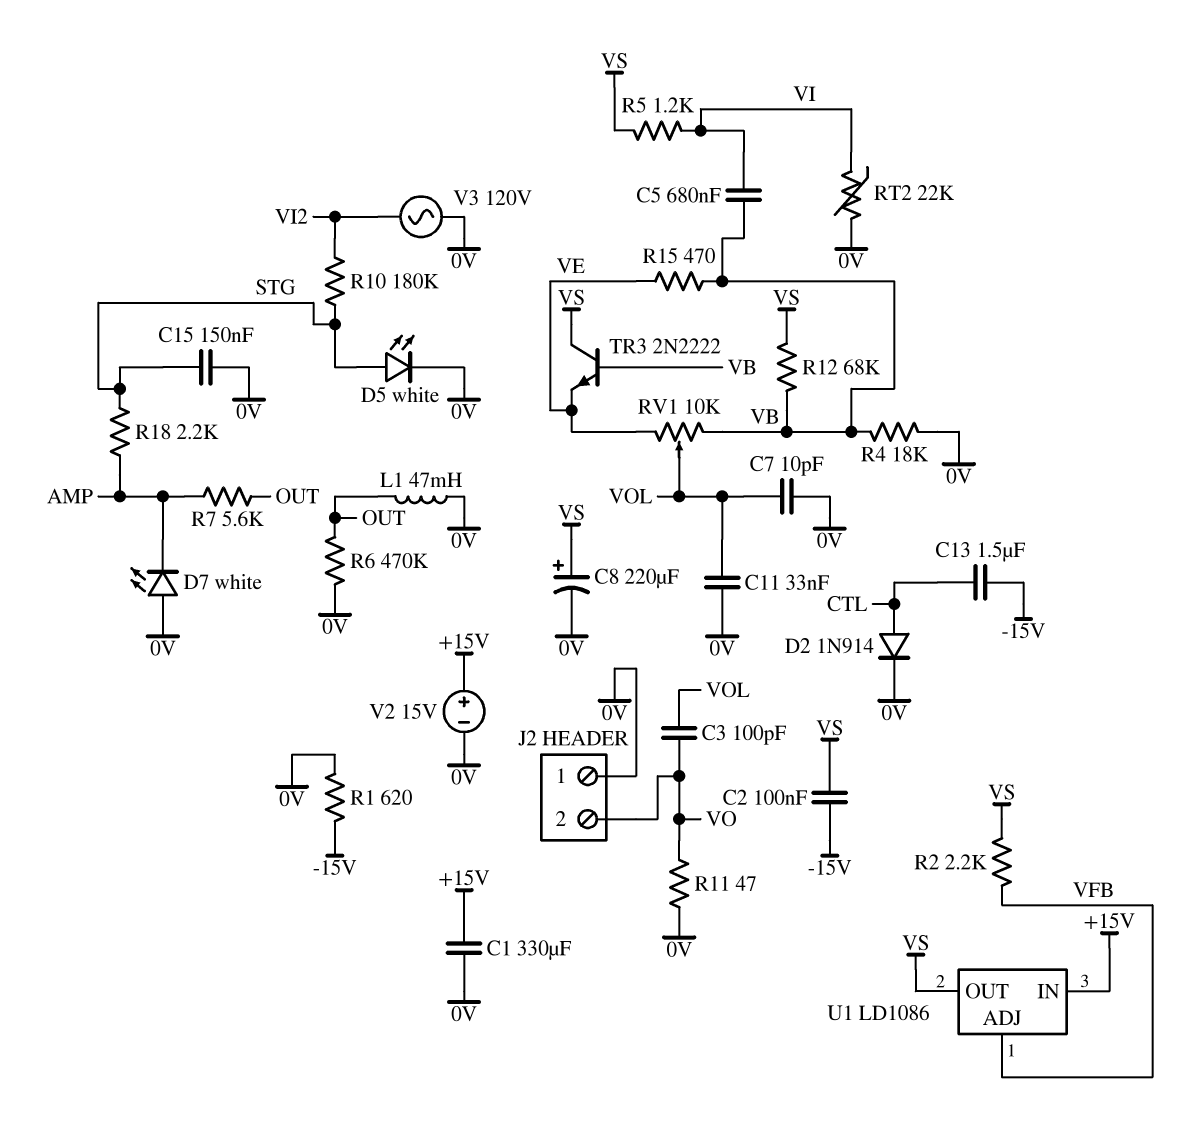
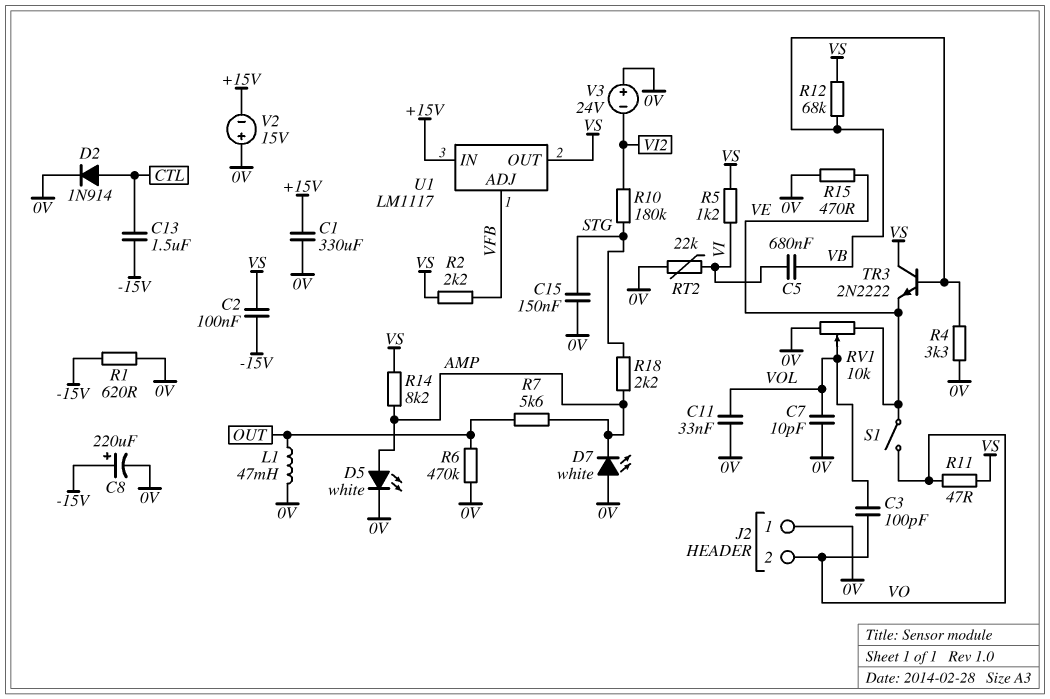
C8: 220uF (plus VS, minus 0V) -> 220uF (plus -15V, minus 0V)
D5: LED white (A STG, K 0V) -> LED white (A AMP, K 0V)
R4: 18k (0V, VB) -> 3.3k (0V, VB)
R11: 47 (0V, VO) -> 47 (VO, VS)
R14: none -> 8.2k (AMP, VS)
R15: 470 (VB, VE) -> 470 (0V, VE)
RV1: 10k (VB, VE, wiper VOL) -> 10k (0V, VE, wiper VOL)
S1: none -> switch (VE, VO)
U1: LD1086 -> LM1117
V2: 15V (plus +15V, minus 0V) -> 15V (plus 0V, minus +15V)
V3: AC 120V (0V, VI2) -> 24V (plus 0V, minus VI2)

